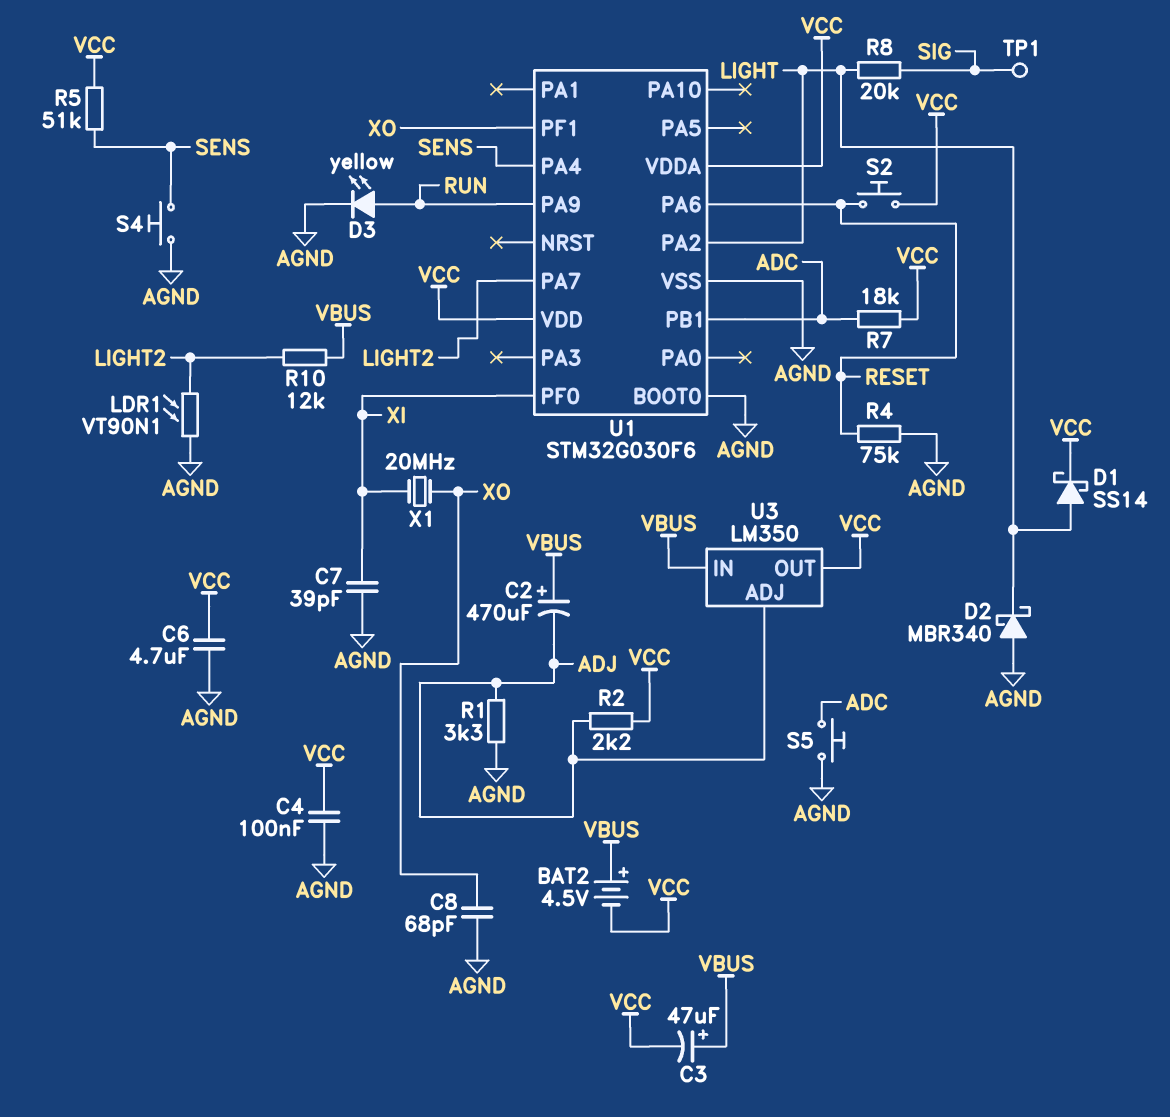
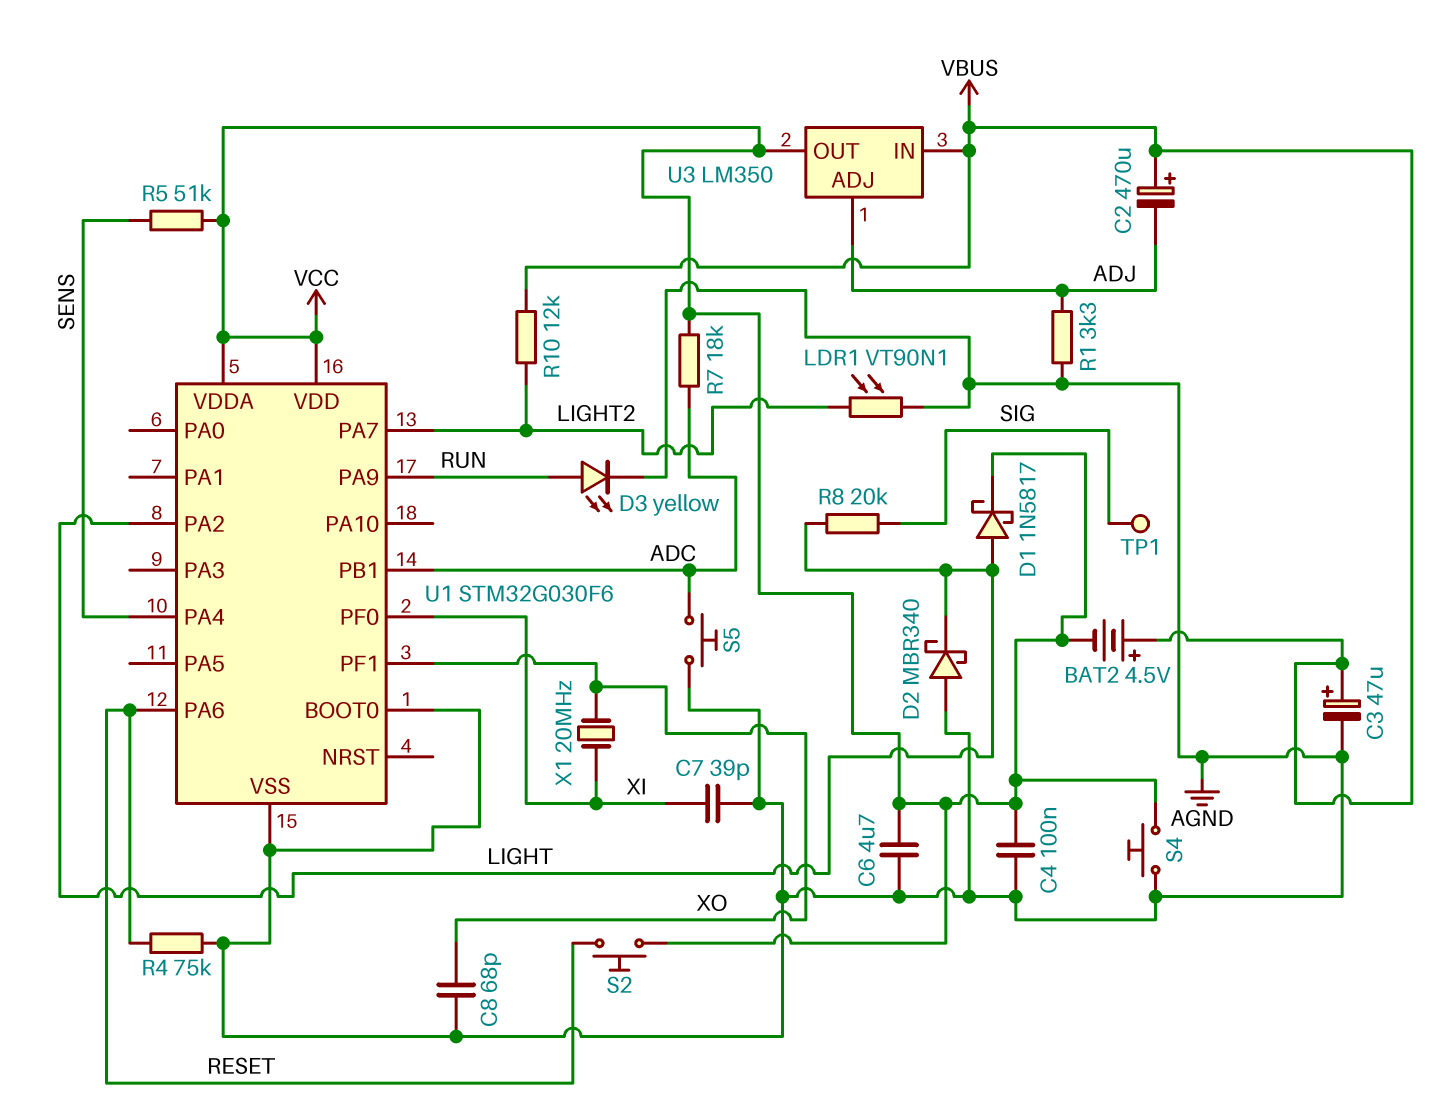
C3: 47uF (plus VBUS, minus VCC) -> 47uF (plus VBUS, minus AGND)
D1: schottky SS14 (A LIGHT, K VCC) -> schottky 1N5817 (A LIGHT, K VCC)
R2: 2.2k (ADJ, VCC) -> none
S4: button (AGND, SENS) -> button (AGND, VCC)

